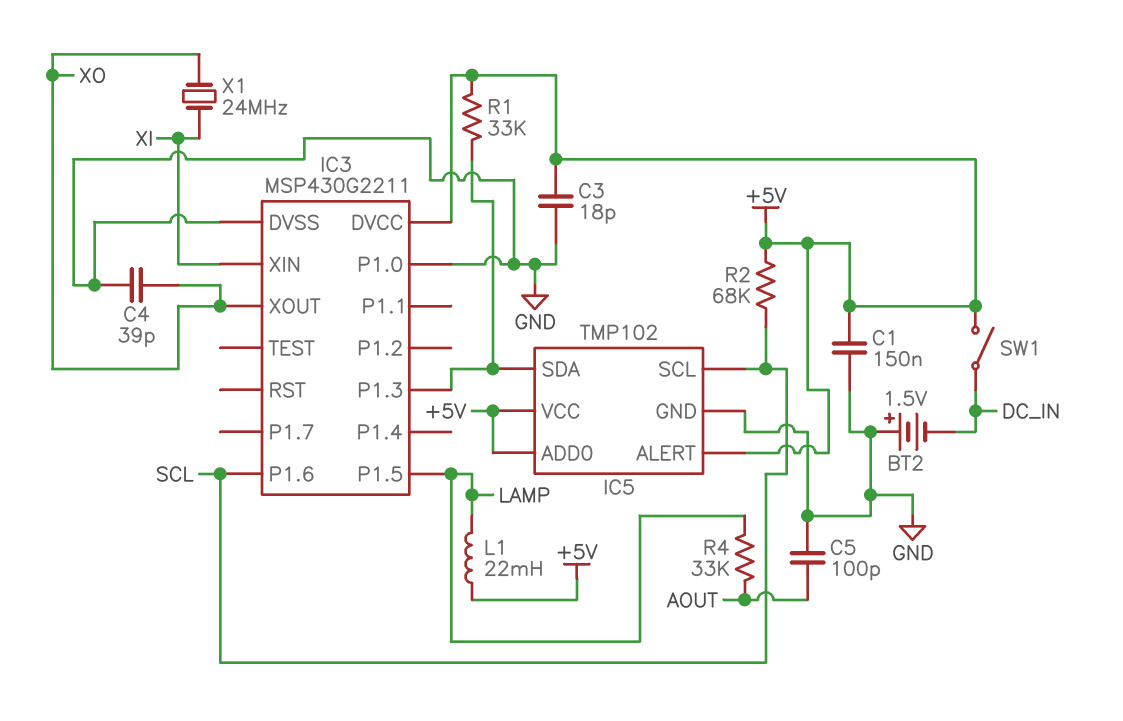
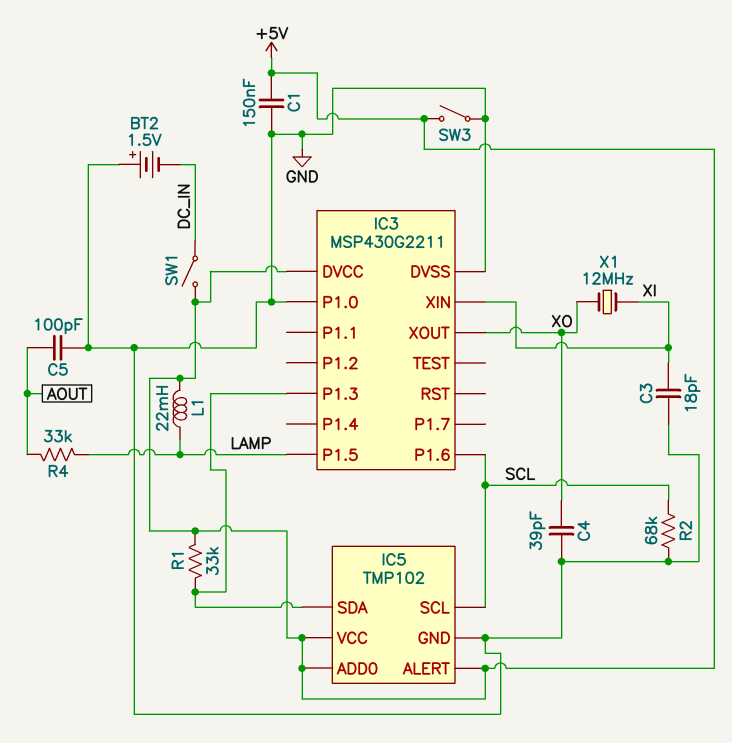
C3: 18pF (+5V, GND) -> 18pF (GND, XI)
R2: 68k (+5V, SCL) -> 68k (GND, SCL)
SW3: none -> switch (+5V, GND)
X1: 24MHz (XI, XO) -> 12MHz (XI, XO)

